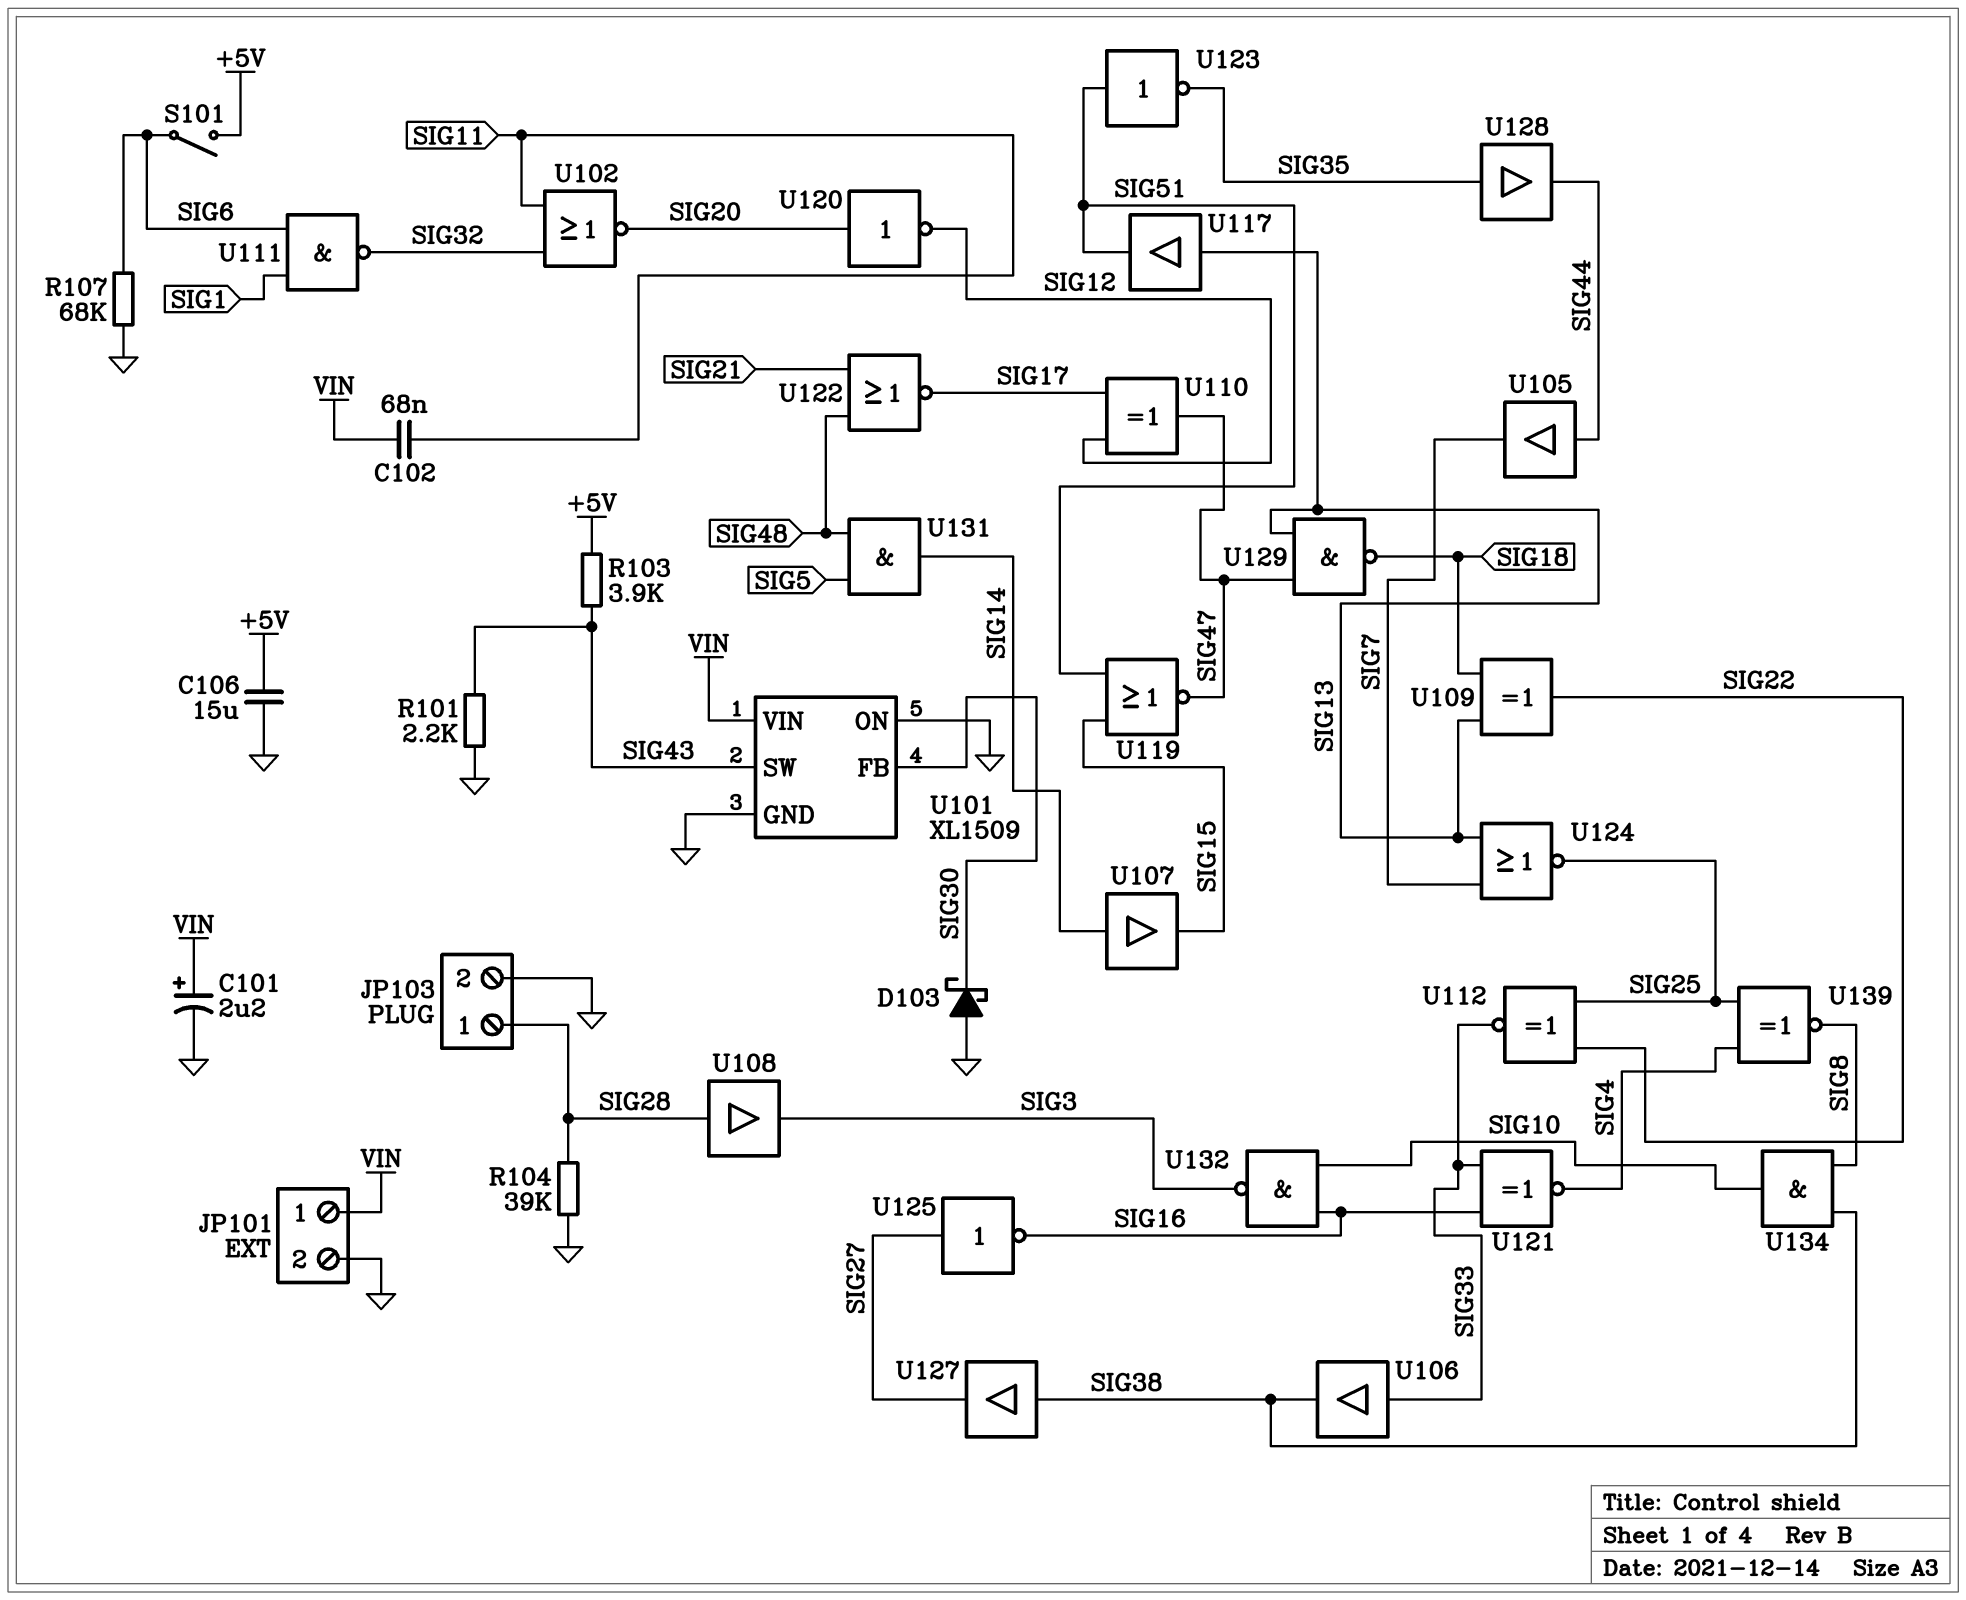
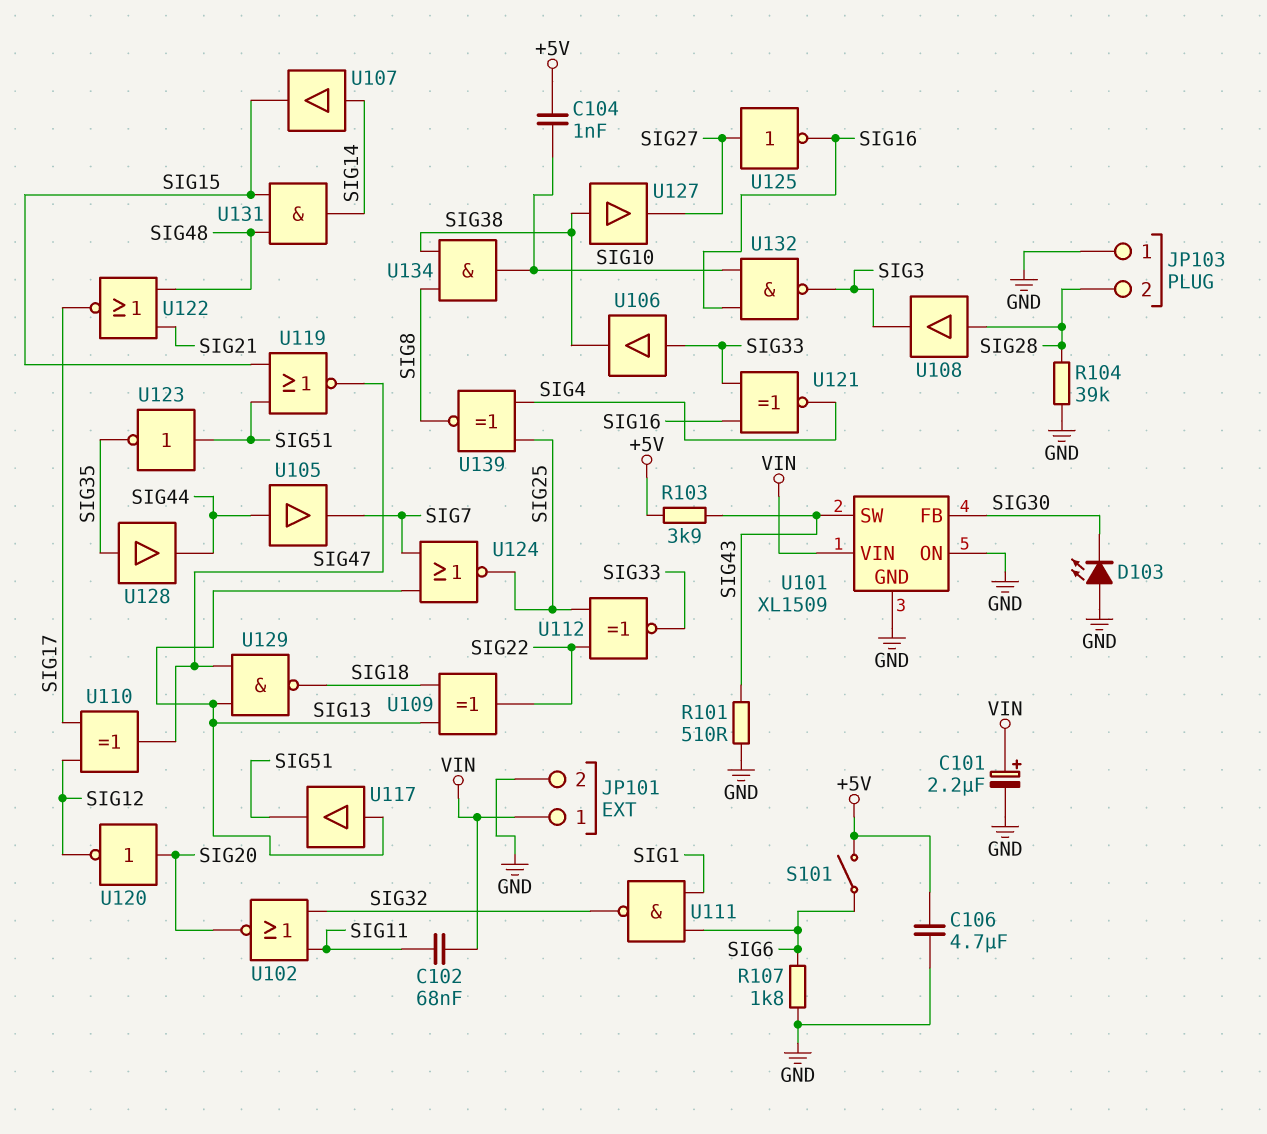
C104: none -> 1nF (+5V, SIG10)
C106: 15uF (+5V, GND) -> 4.7uF (+5V, GND)
D103: schottky (A GND, K SIG30) -> LED (A GND, K SIG30)
JP103 pin 1: SIG28 -> GND
JP103 pin 2: GND -> SIG28
R101: 2.2k (GND, SIG43) -> 510 (GND, SIG43)
R107: 68k (GND, SIG6) -> 1.8k (GND, SIG6)
U131: AND (in SIG5, in SIG48, out SIG14) -> AND (in SIG15, in SIG48, out SIG14)

